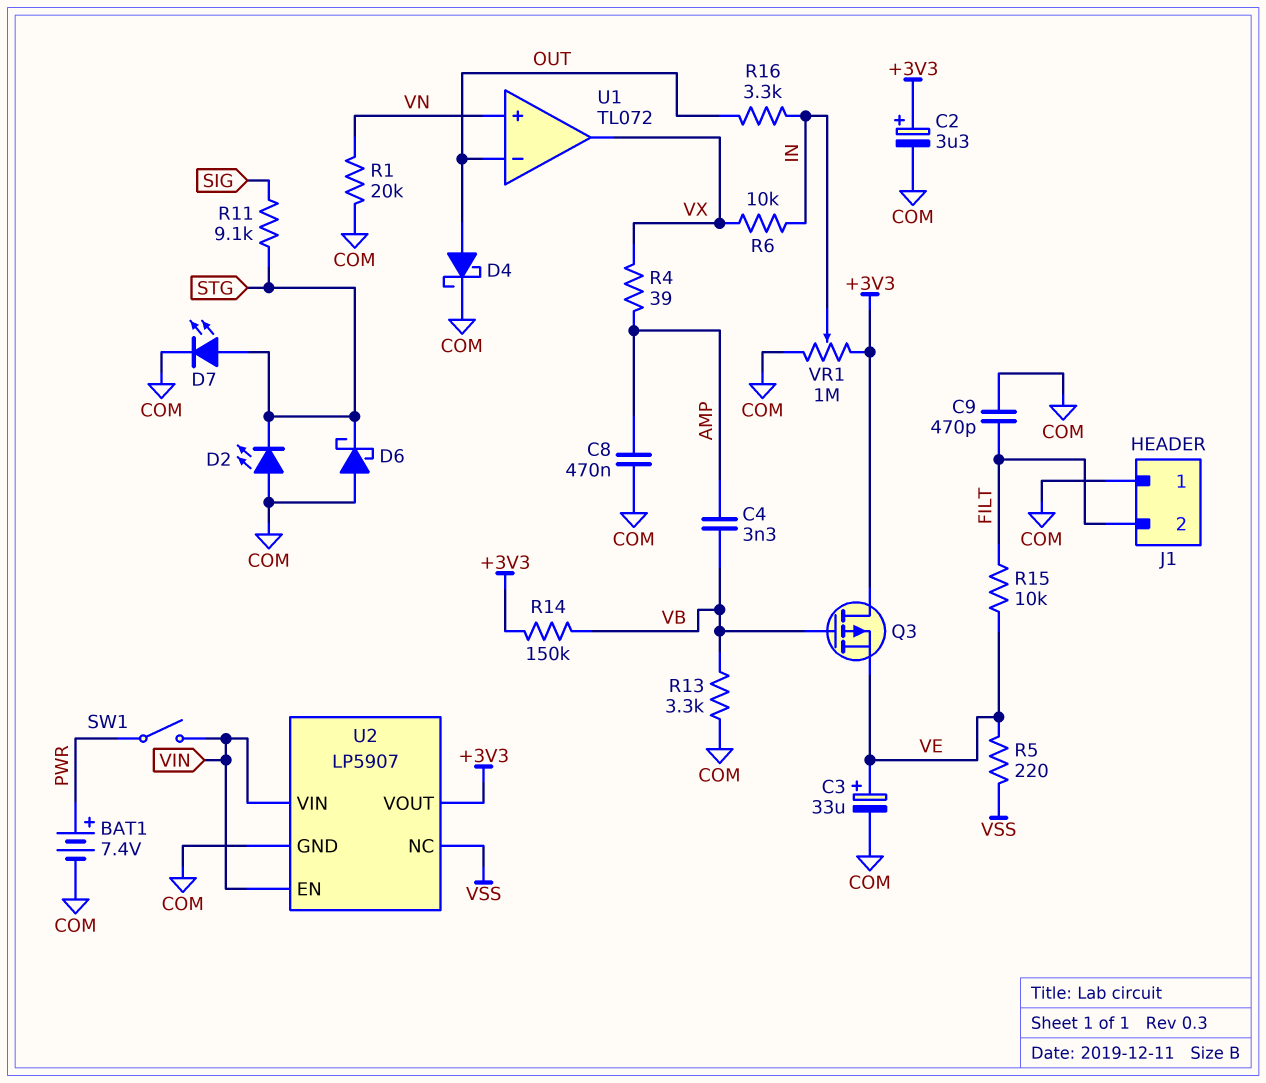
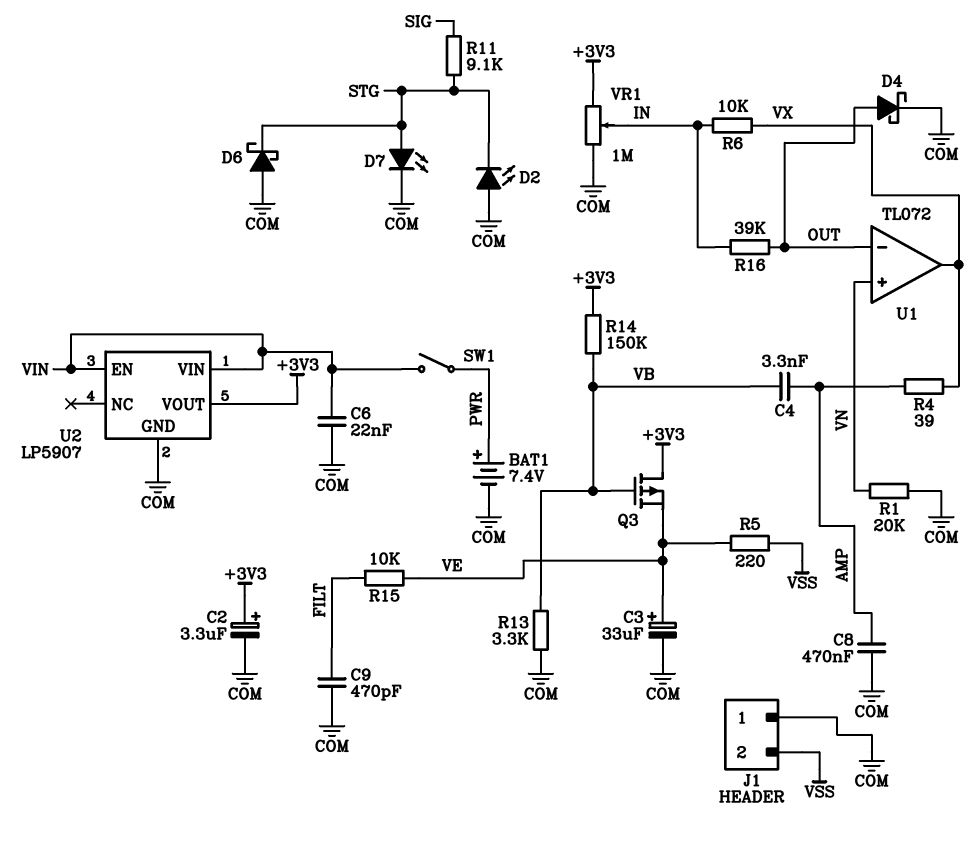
C6: none -> 22nF (COM, VIN)
J1 pin 2: FILT -> VSS
R16: 3.3k (IN, OUT) -> 39k (IN, OUT)
U2 pin NC: VSS -> none

